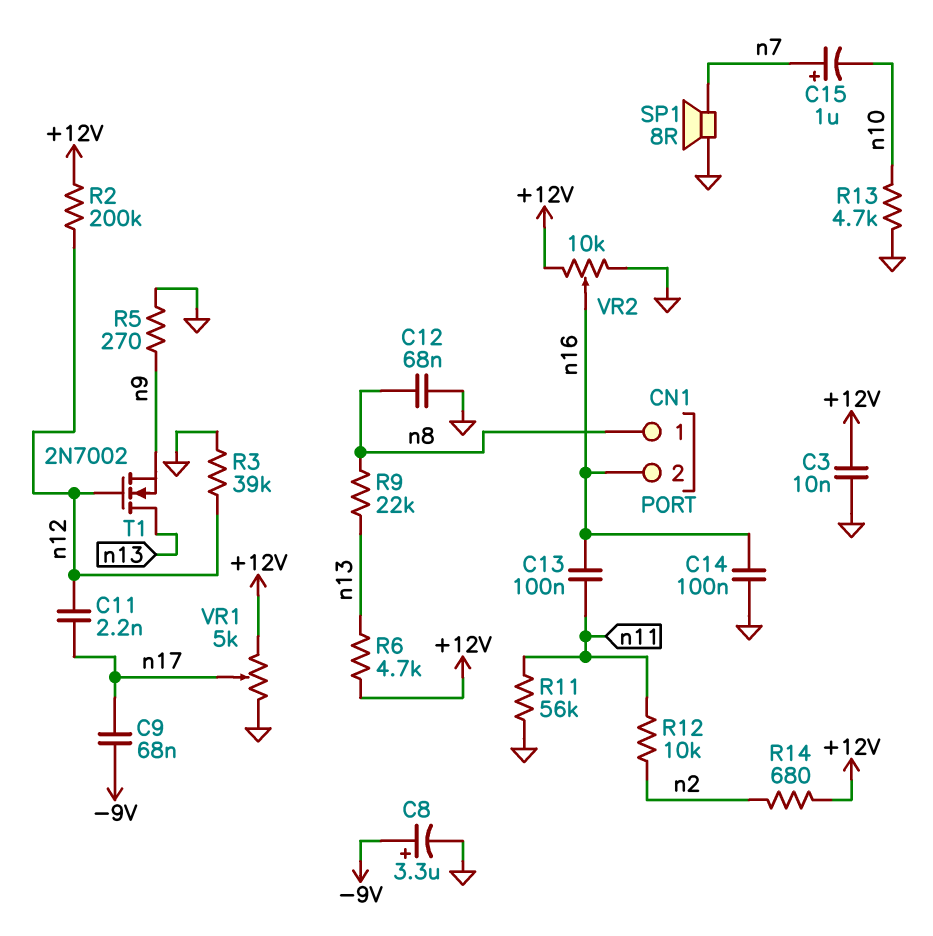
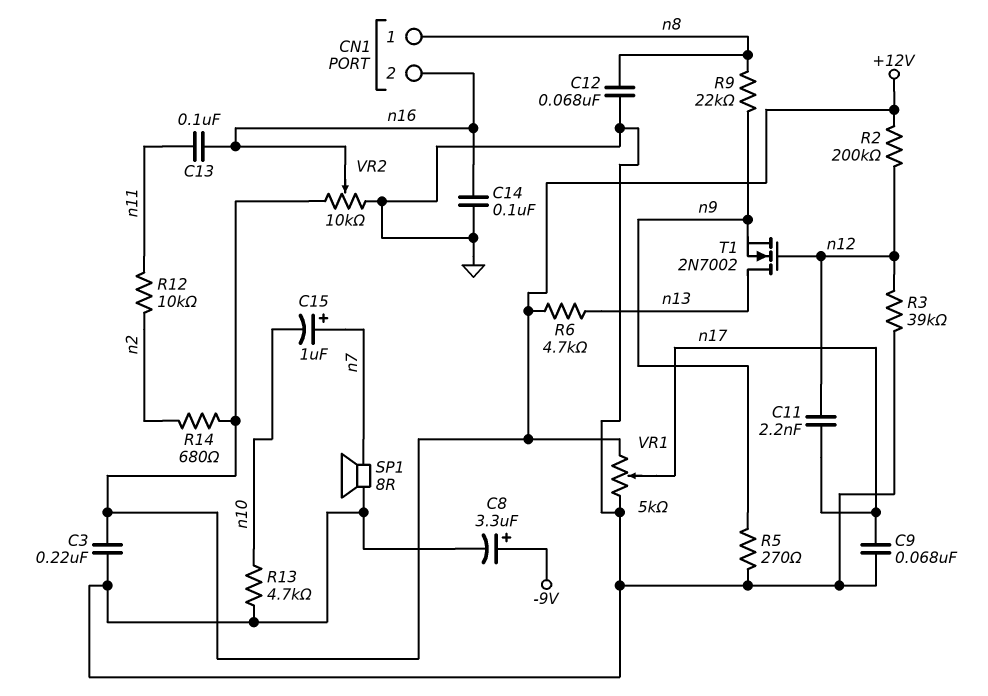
C3: 10nF (+12V, GND) -> 220nF (+12V, GND)
C9: 68nF (-9V, n17) -> 68nF (GND, n17)
R9: 22k (n8, n13) -> 22k (n8, n9)
R11: 56k (GND, n11) -> none

